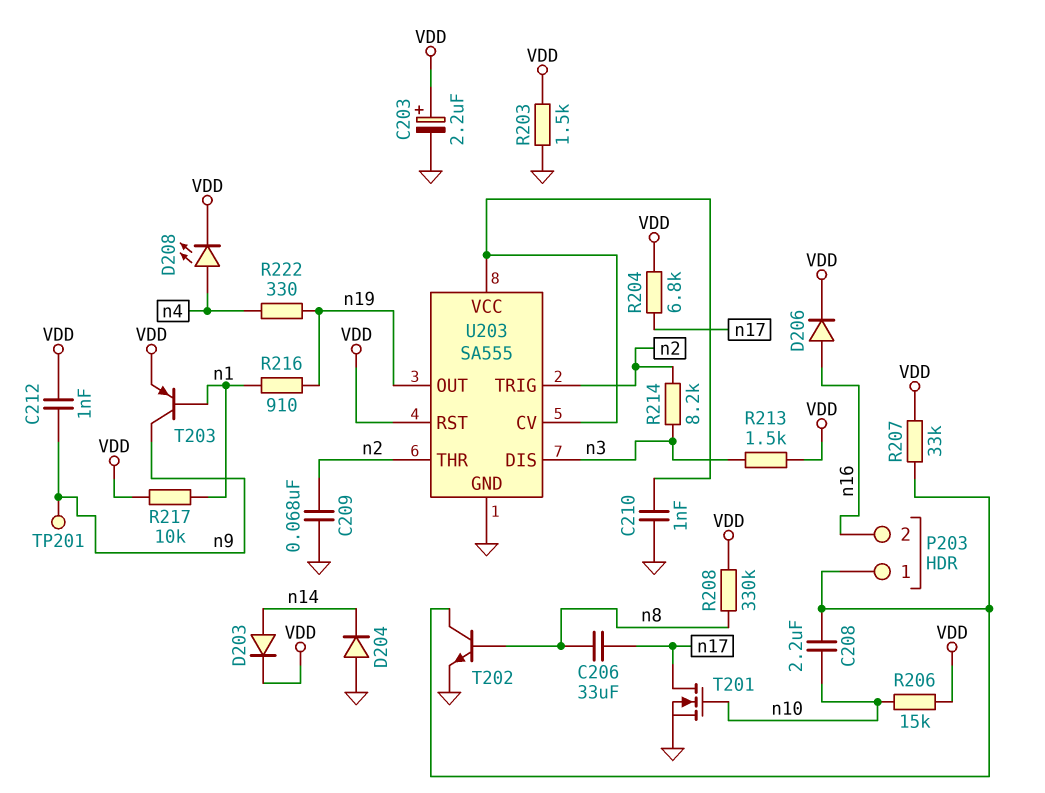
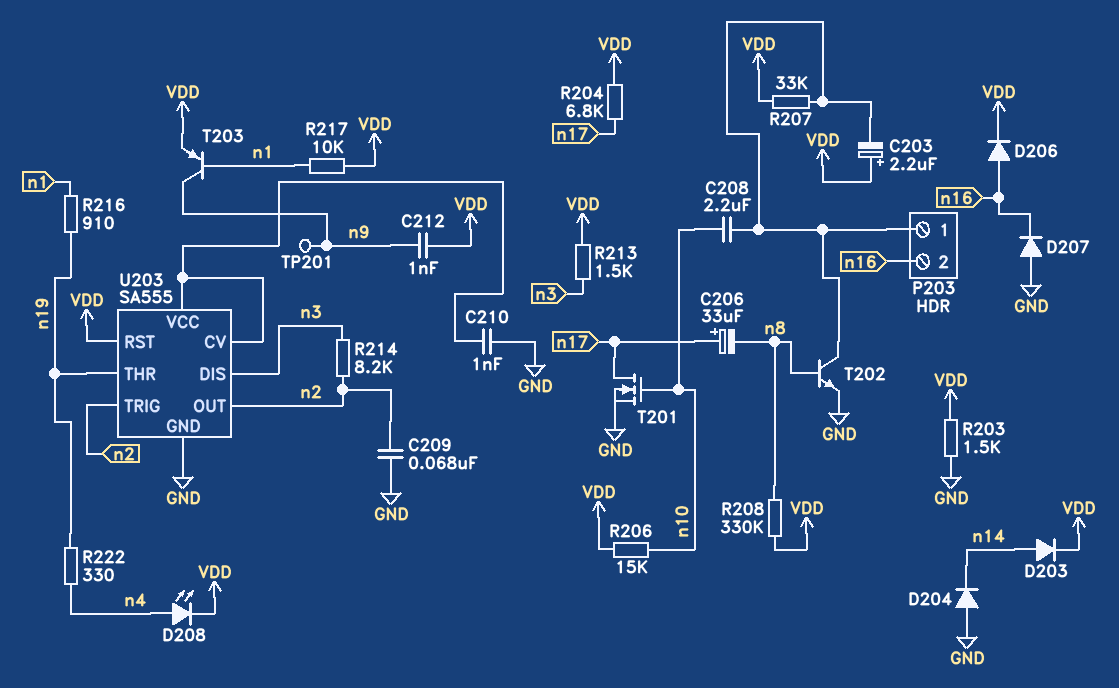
C203: 2.2uF (plus VDD, minus GND) -> 2.2uF (plus VDD, minus P203/1)
C206: 33uF (n8, n17) -> 33uF (plus n17, minus n8)
D207: none -> diode (A GND, K n16)
U203 pin OUT: n19 -> n2
U203 pin THR: n2 -> n19

